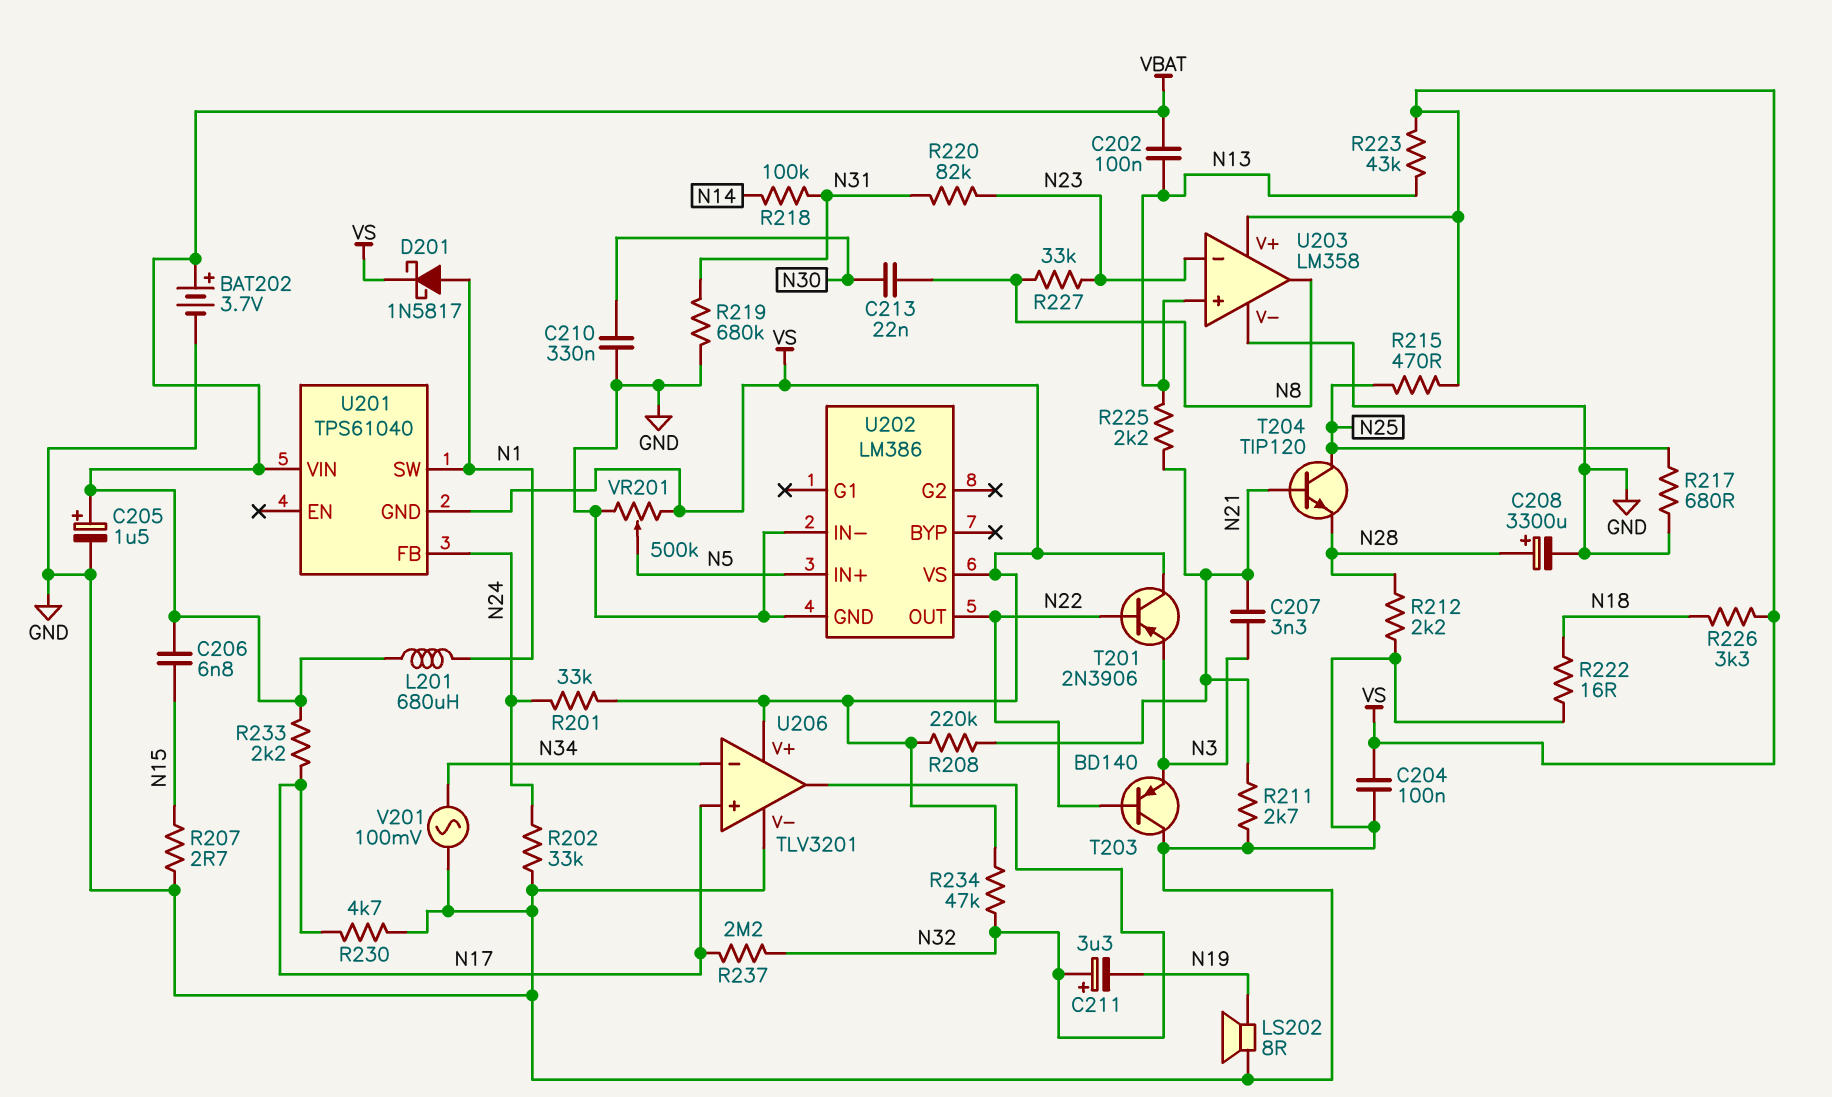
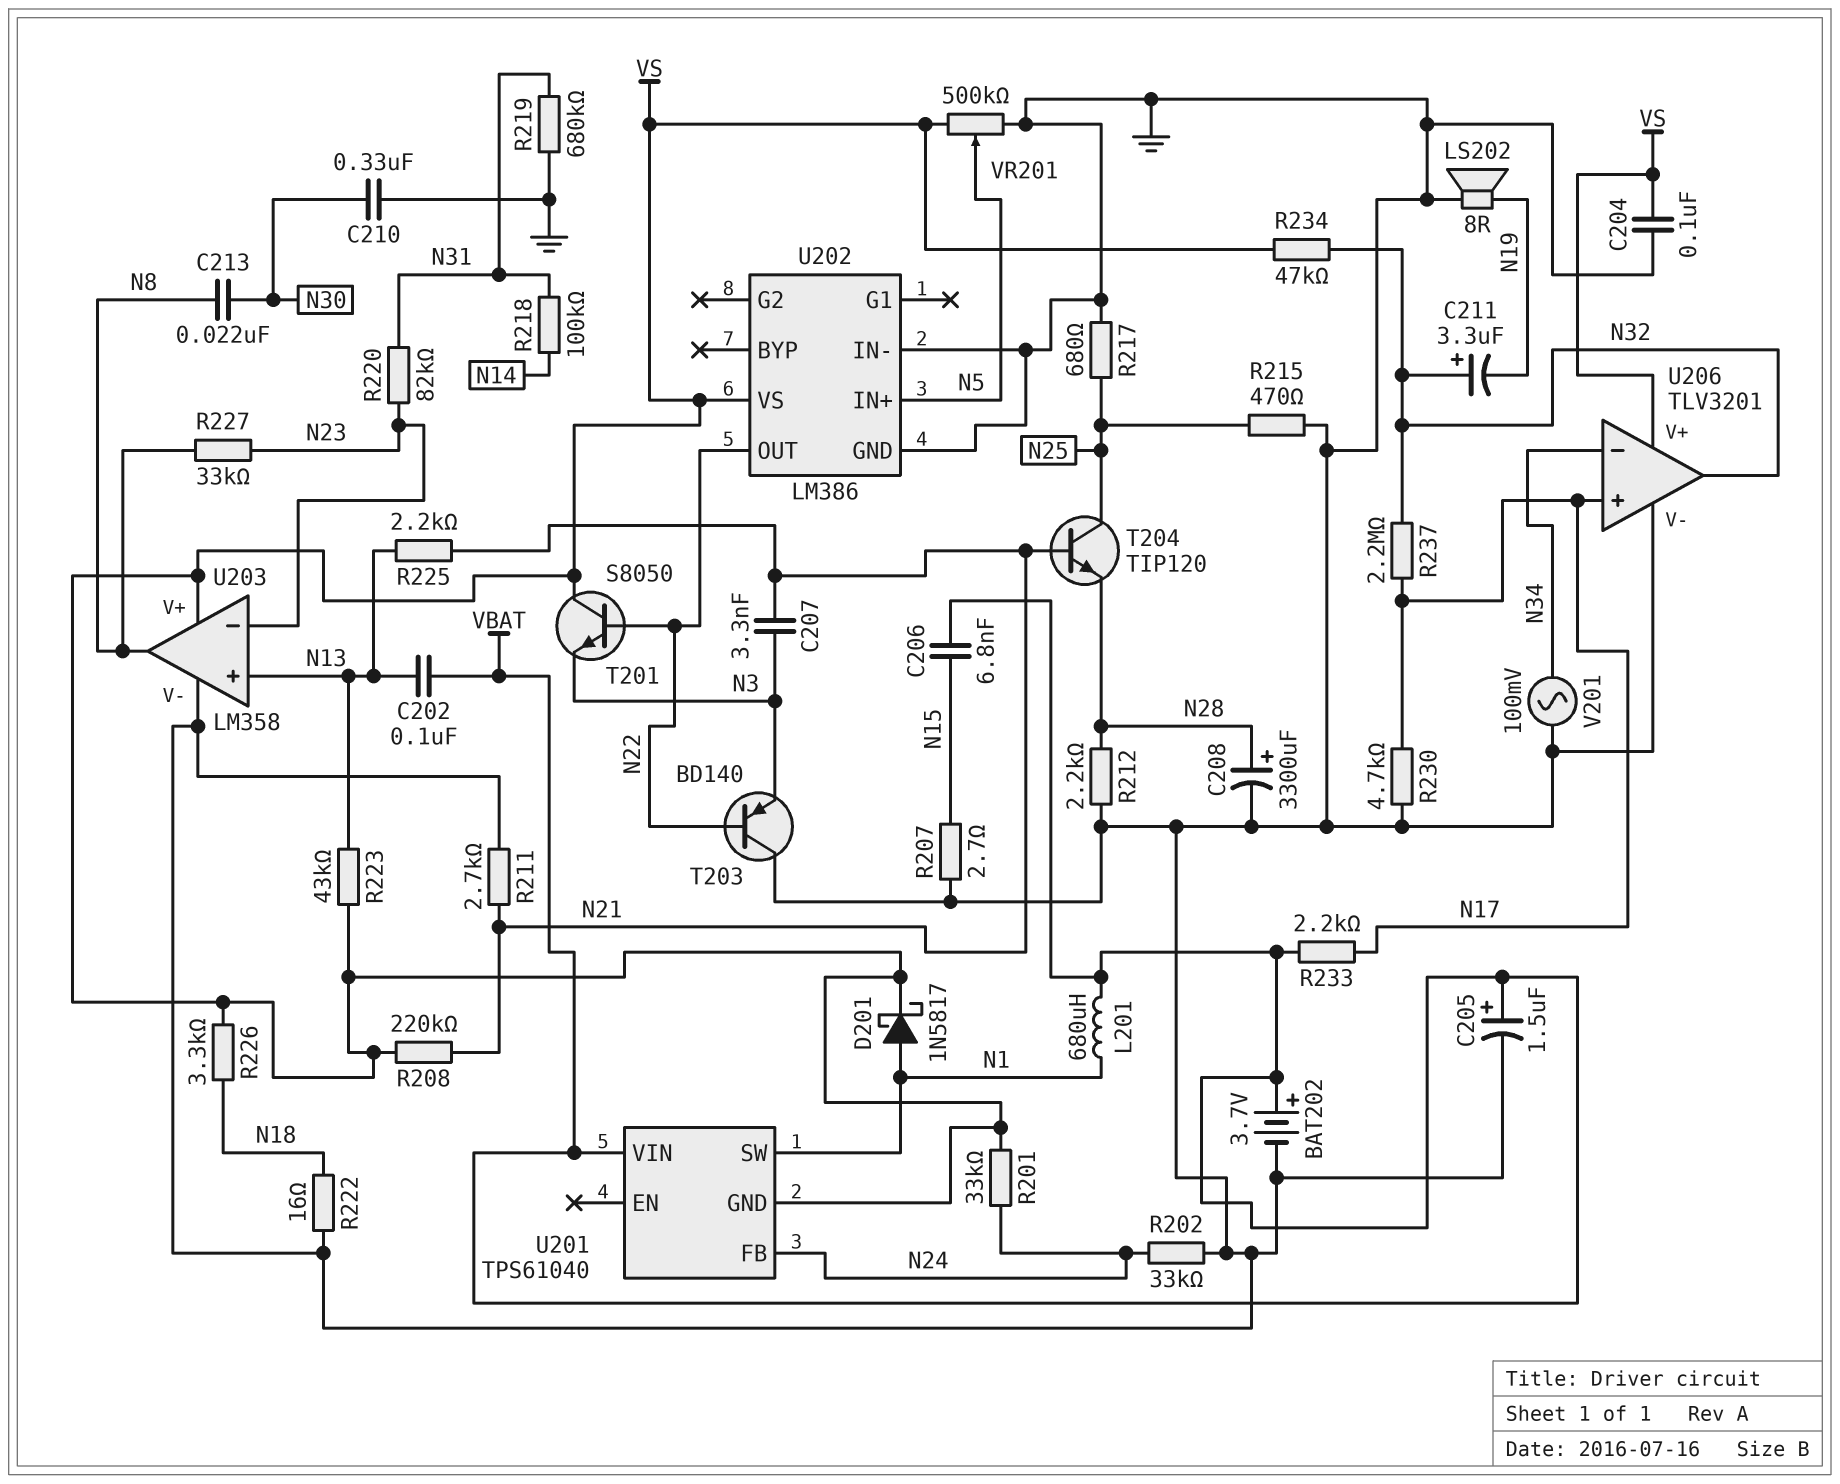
R215: 470 (N25, VS) -> 470 (GND, N25)
T201: PNP 2N3906 (B N22, C VS, E N3) -> NPN S8050 (B N22, C VS, E N3)

